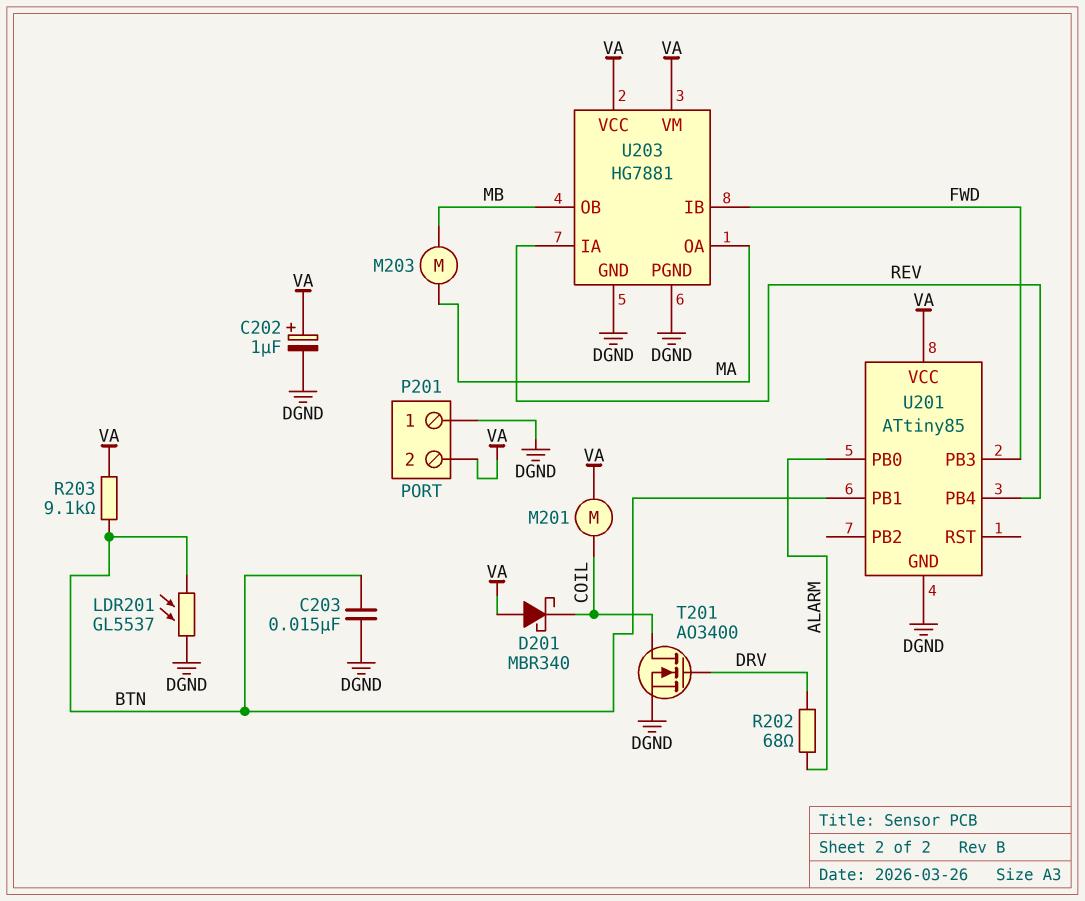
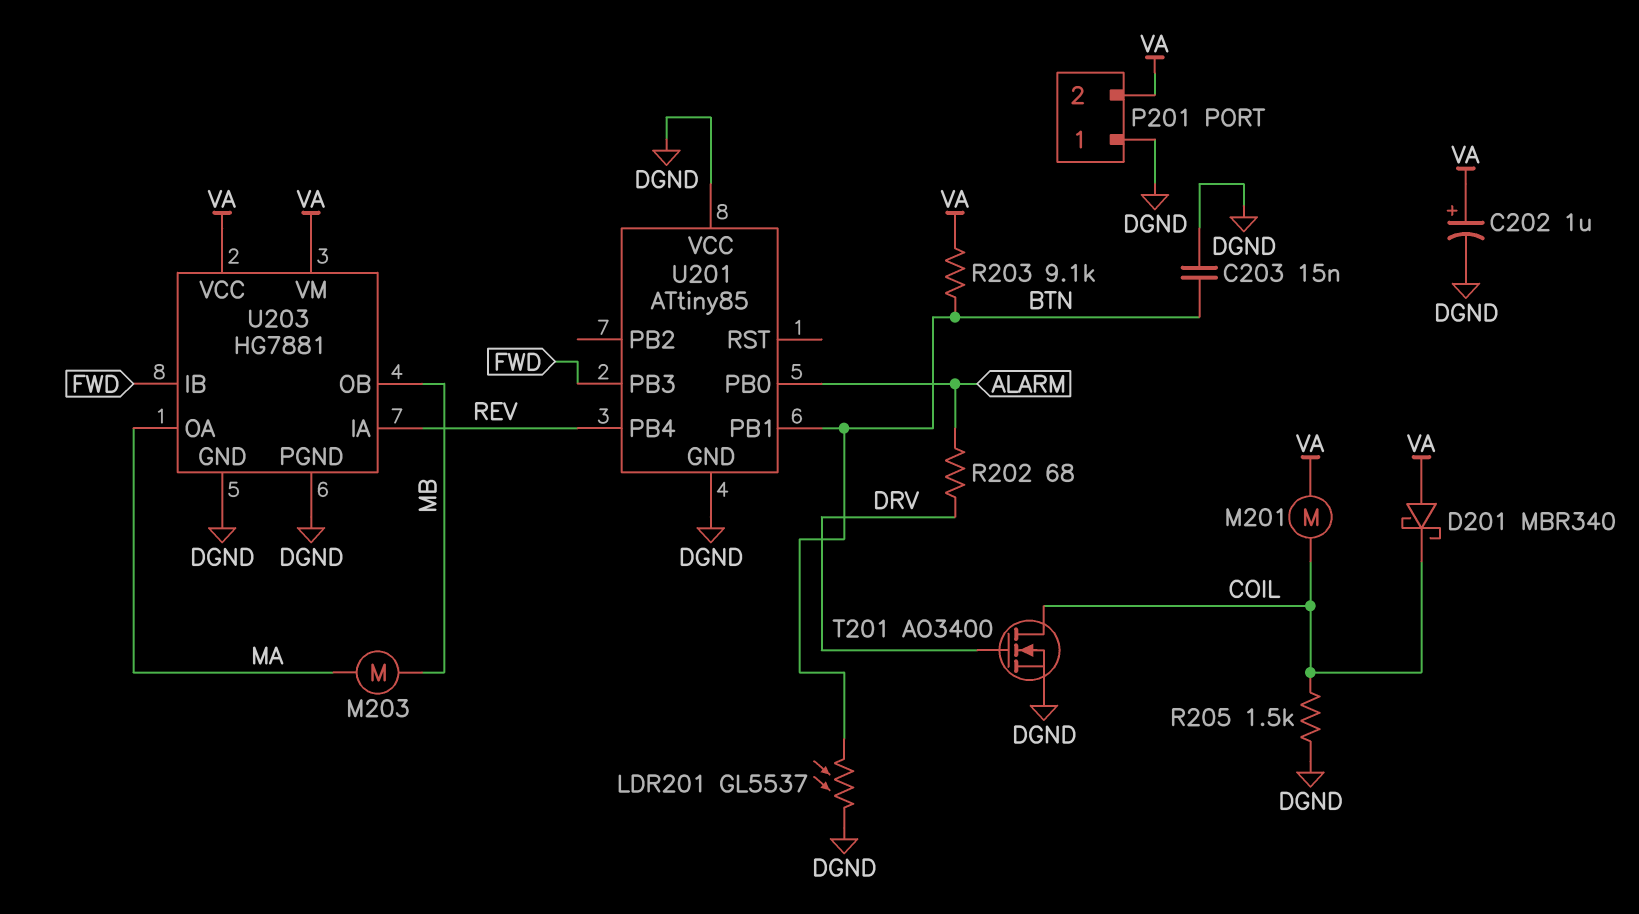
R205: none -> 1.5k (COIL, DGND)
U201 pin VCC: VA -> DGND

